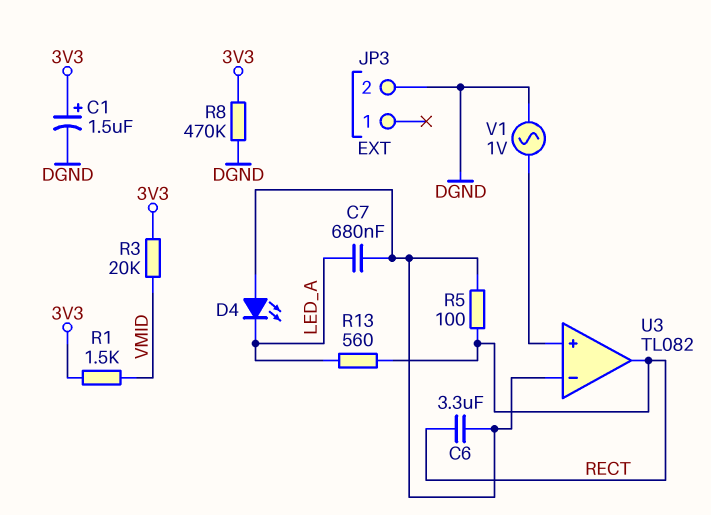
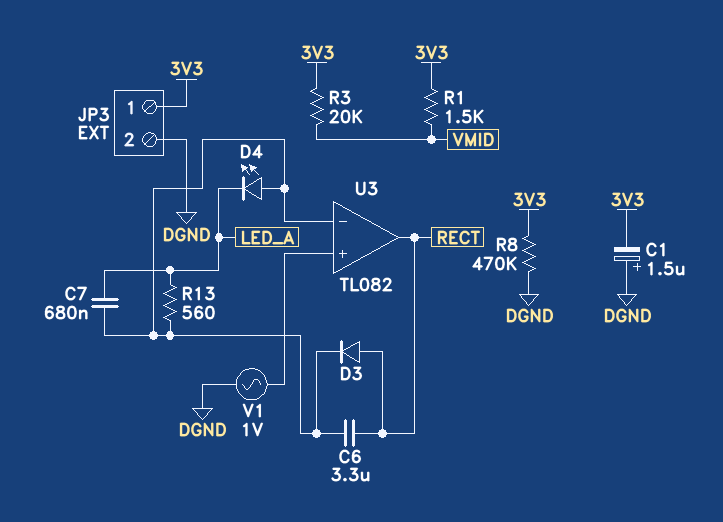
C1: 1.5uF (plus 3V3, minus DGND) -> 1.5uF (plus DGND, minus 3V3)
D3: none -> diode (A RECT, K U3/in-)
JP3 pin 1: none -> 3V3
R5: 100 (RECT, U3/in-) -> none
R13: 560 (LED_A, RECT) -> 560 (LED_A, U3/in-)

